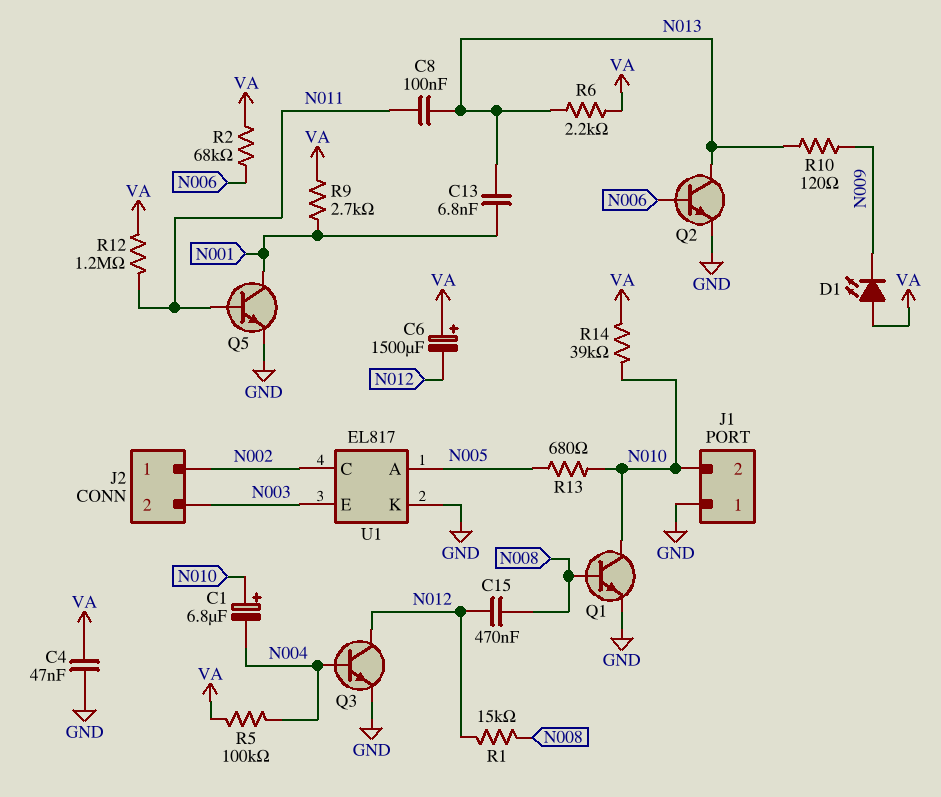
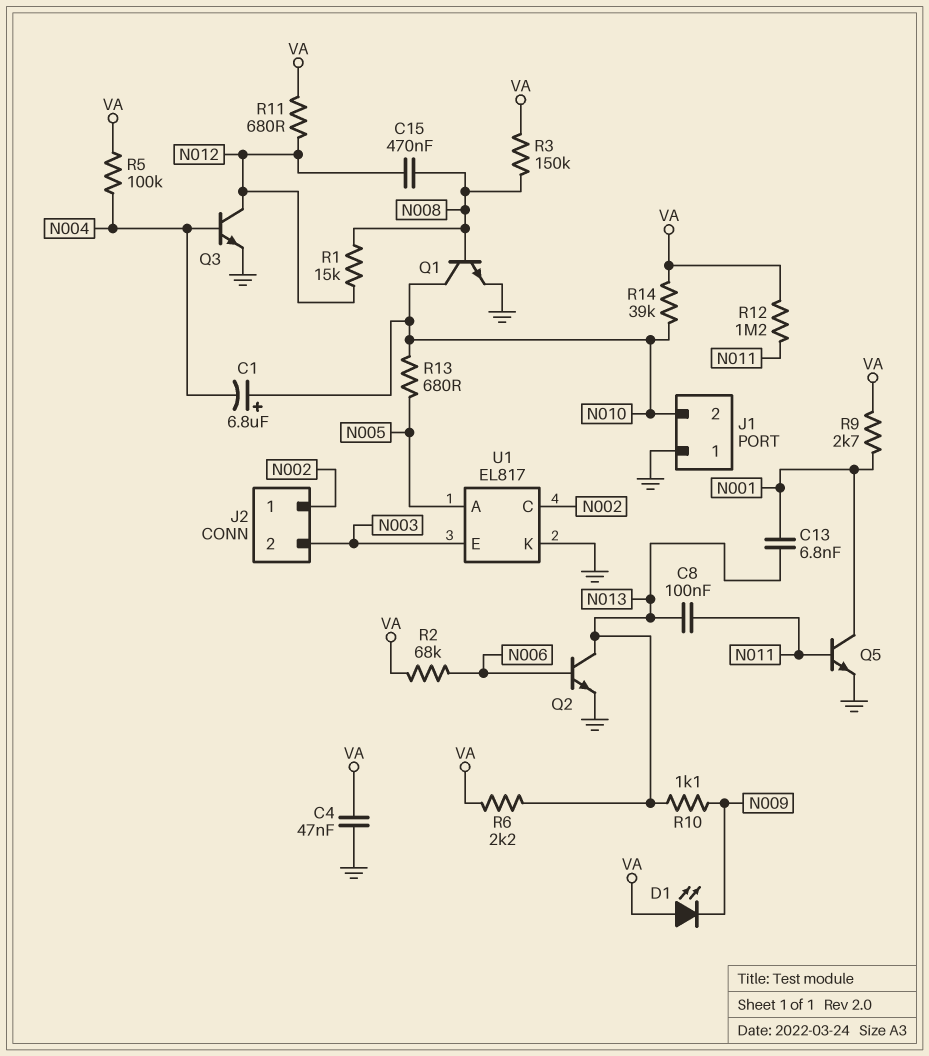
C6: 1500uF (plus VA, minus N012) -> none
R3: none -> 150k (N008, VA)
R10: 120 (N009, N013) -> 1.1k (N009, N013)
R11: none -> 680 (N012, VA)

